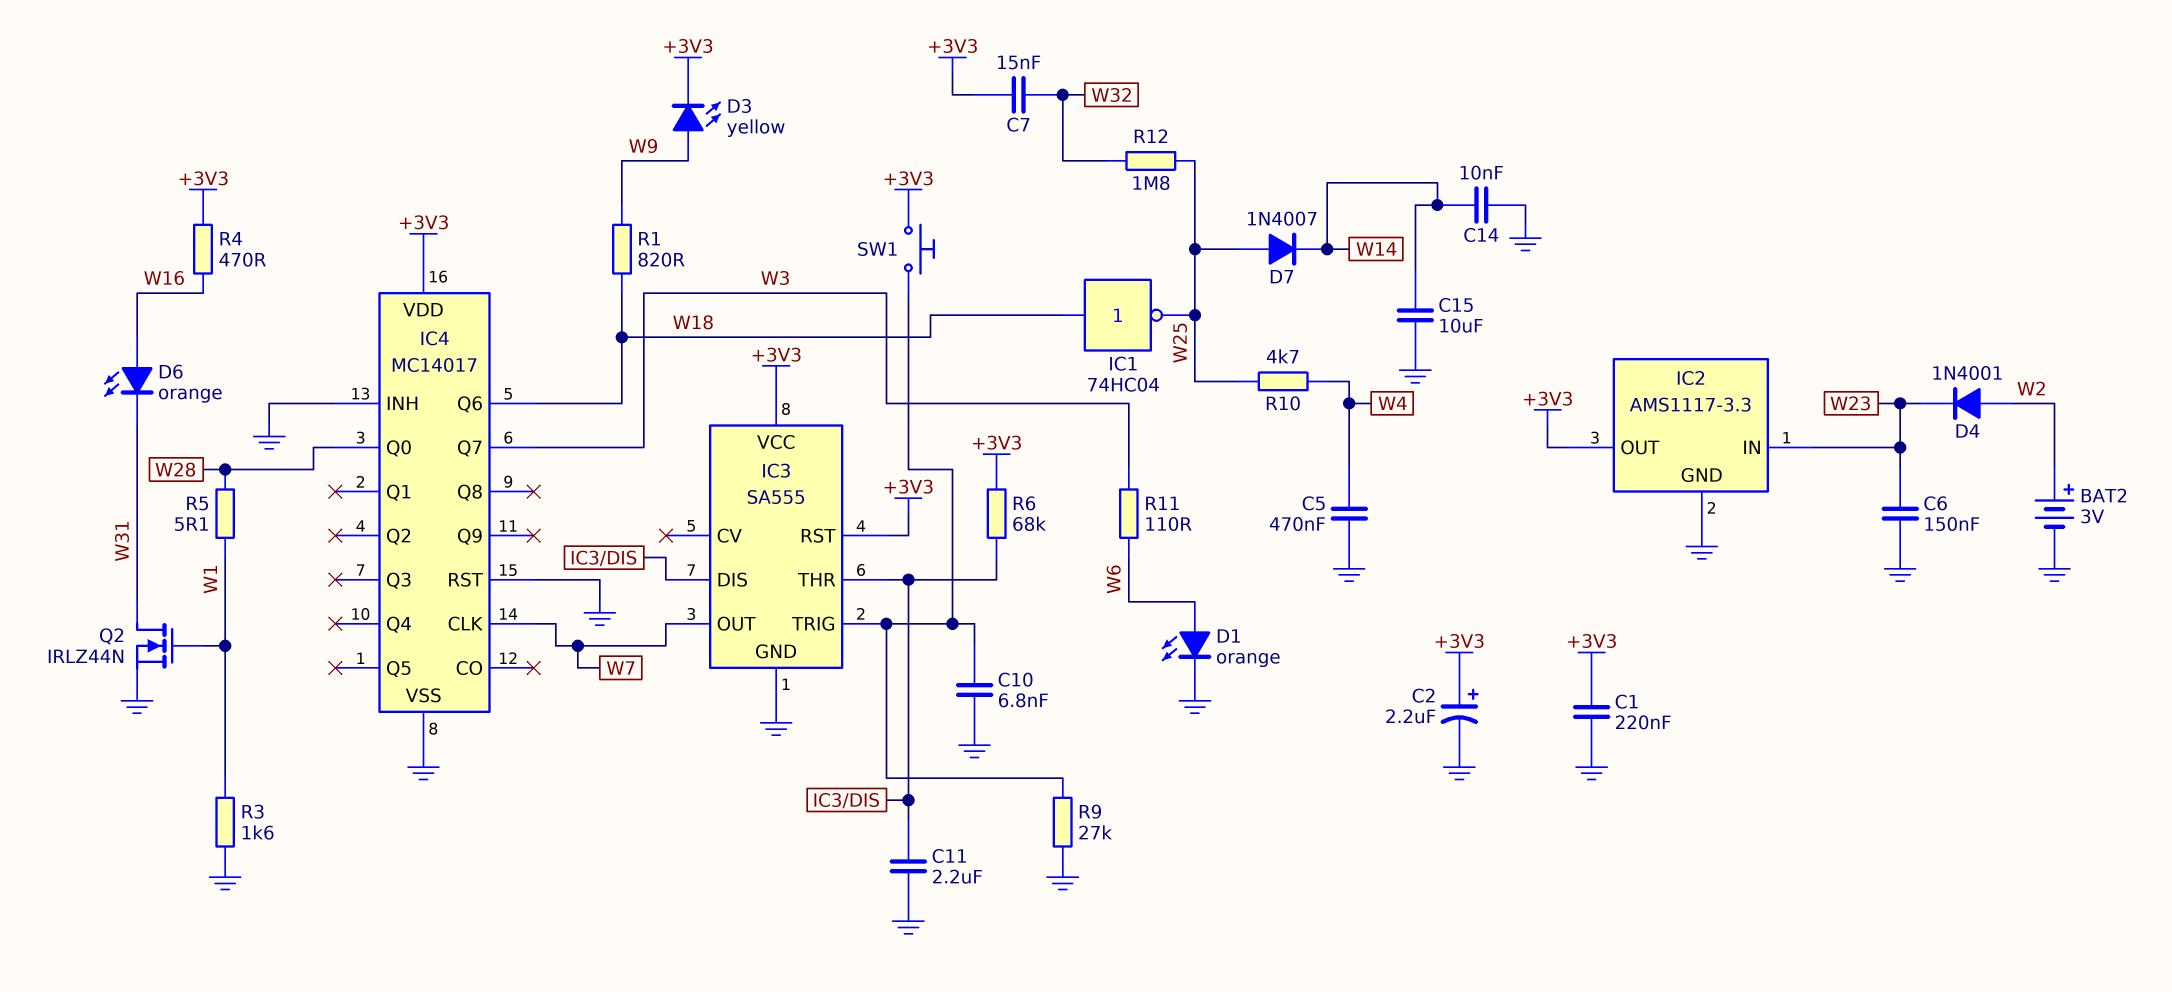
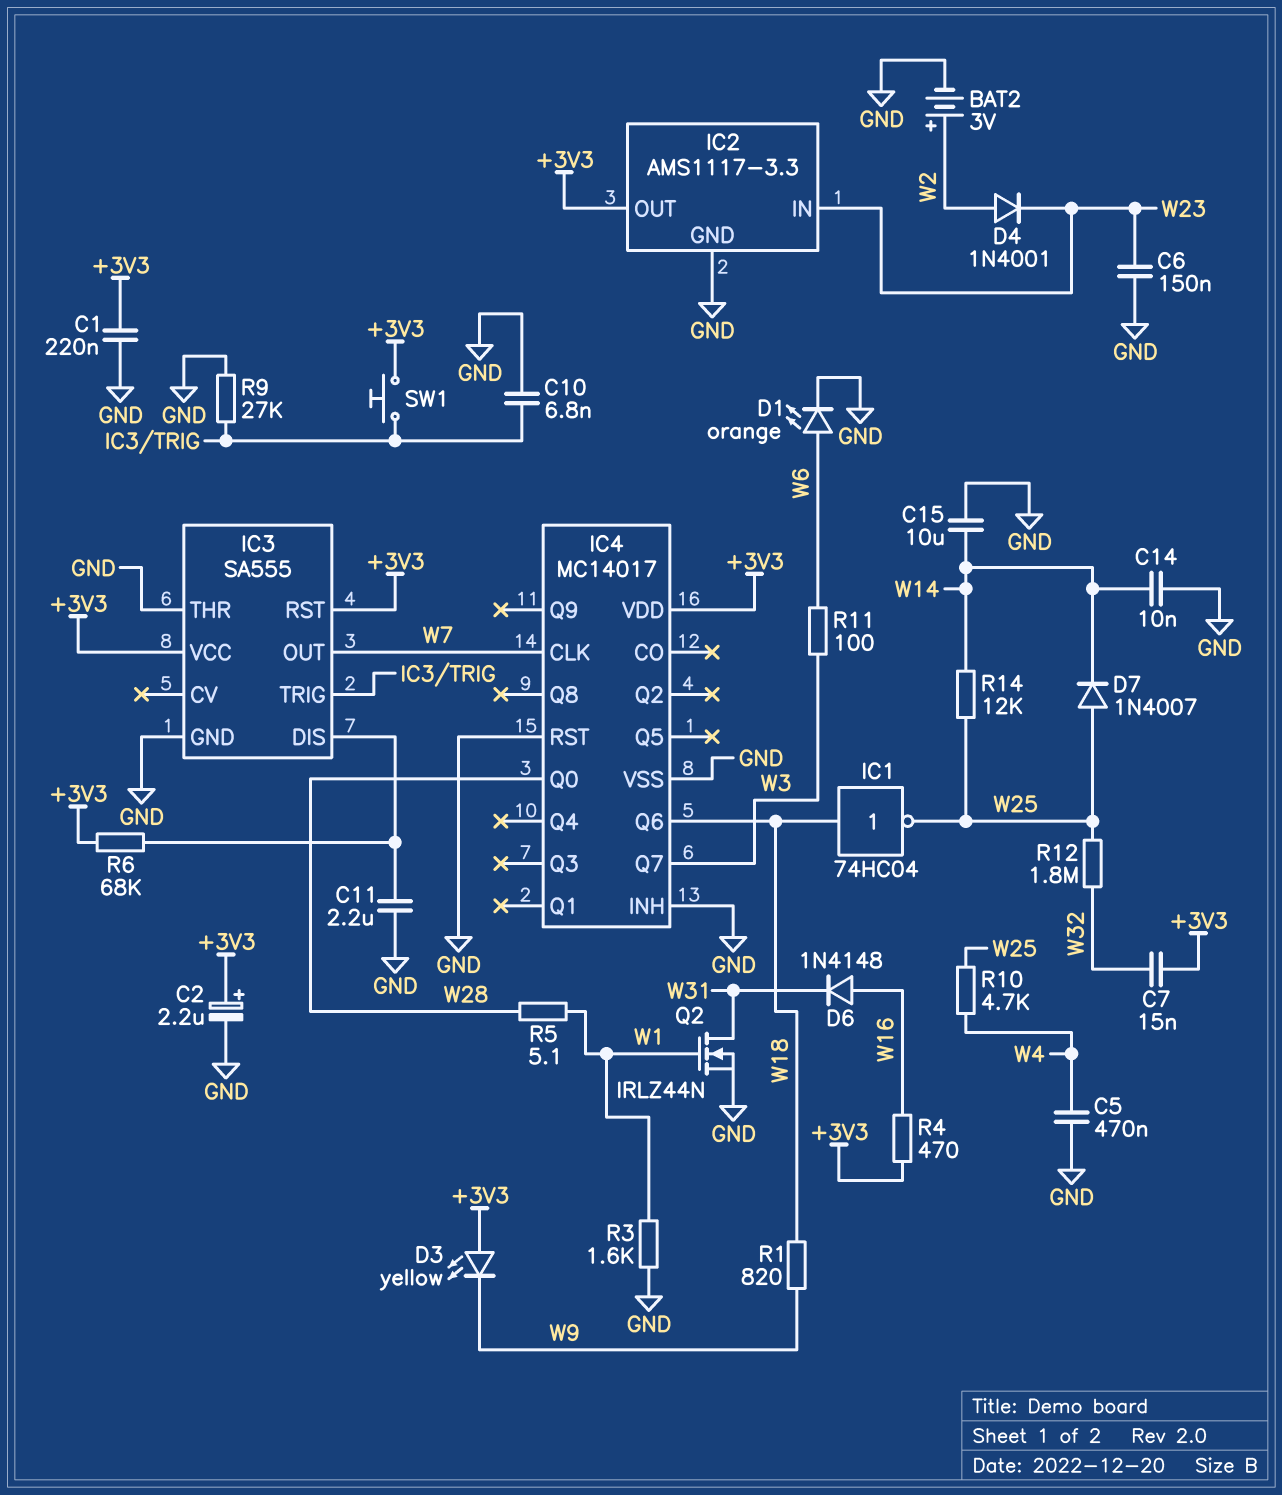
D3: LED yellow (A W9, K +3V3) -> LED yellow (A +3V3, K W9)
D6: LED orange (A W16, K W31) -> diode 1N4148 (A W16, K W31)
IC3 pin THR: IC3/DIS -> GND
R11: 110 (W3, W6) -> 100 (W3, W6)
R14: none -> 12k (W14, W25)

